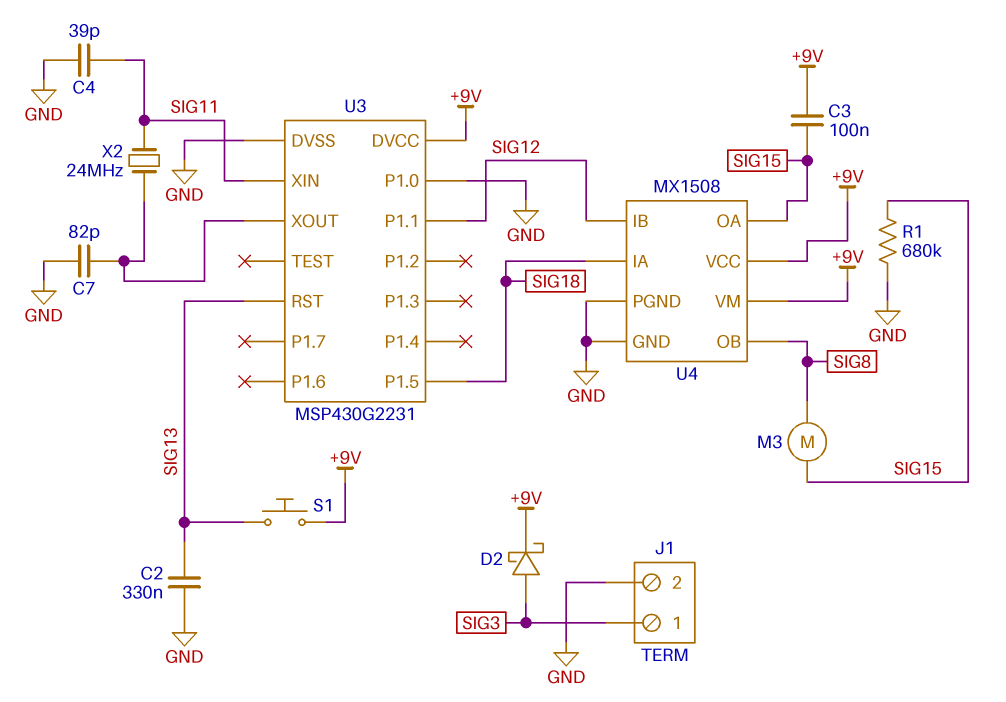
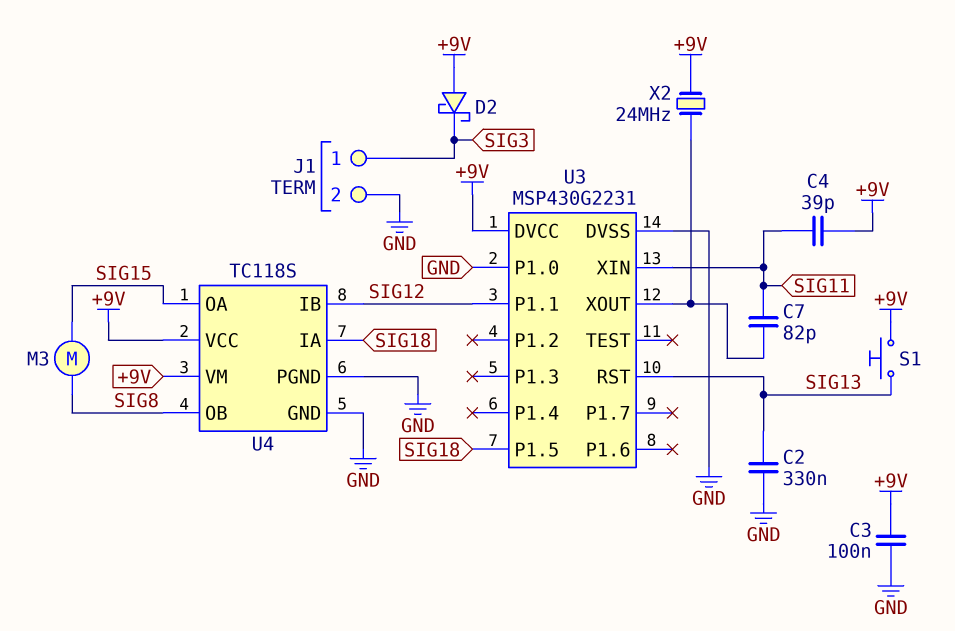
C3: 100nF (+9V, SIG15) -> 100nF (+9V, GND)
C4: 39pF (GND, SIG11) -> 39pF (+9V, SIG11)
C7: 82pF (GND, U3/XOUT) -> 82pF (SIG11, U3/XOUT)
D2: schottky (A SIG3, K +9V) -> schottky (A +9V, K SIG3)
R1: 680k (GND, SIG15) -> none
U4: MX1508 -> TC118S
X2: 24MHz (SIG11, U3/XOUT) -> 24MHz (+9V, U3/XOUT)

